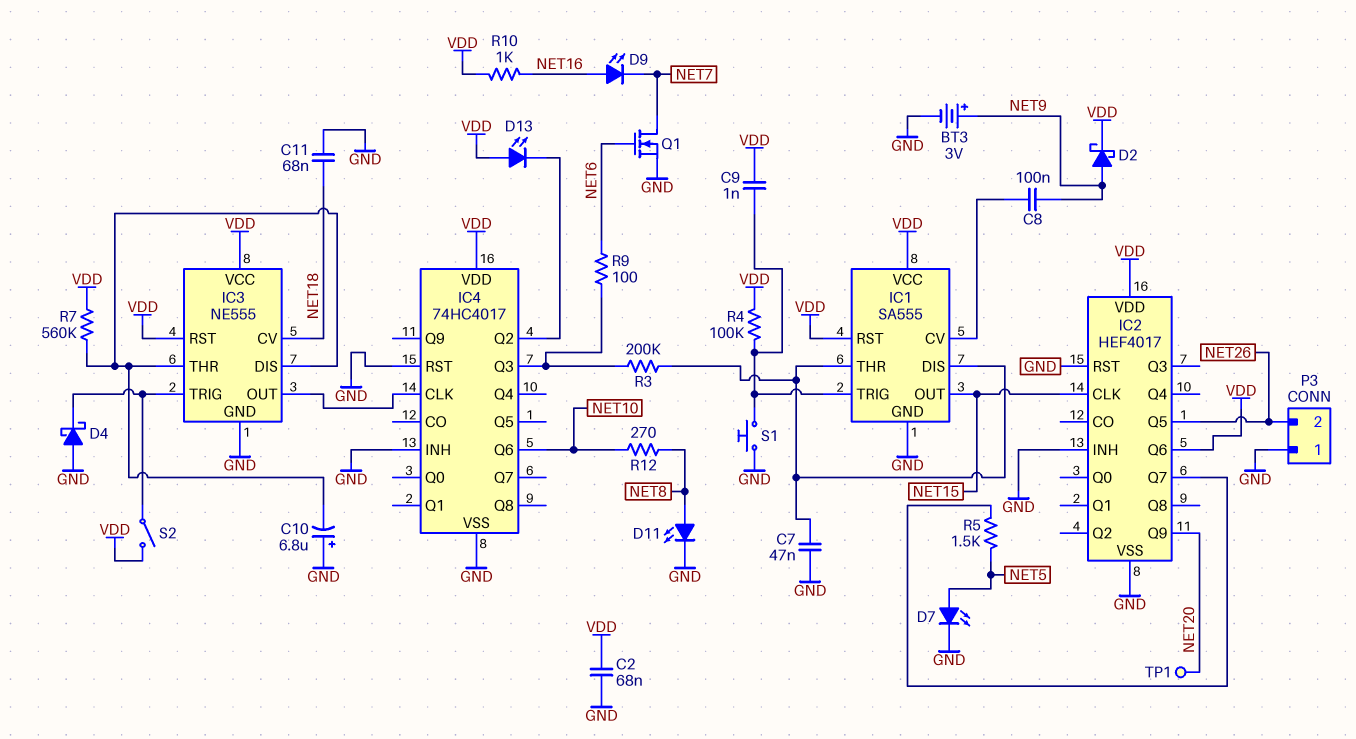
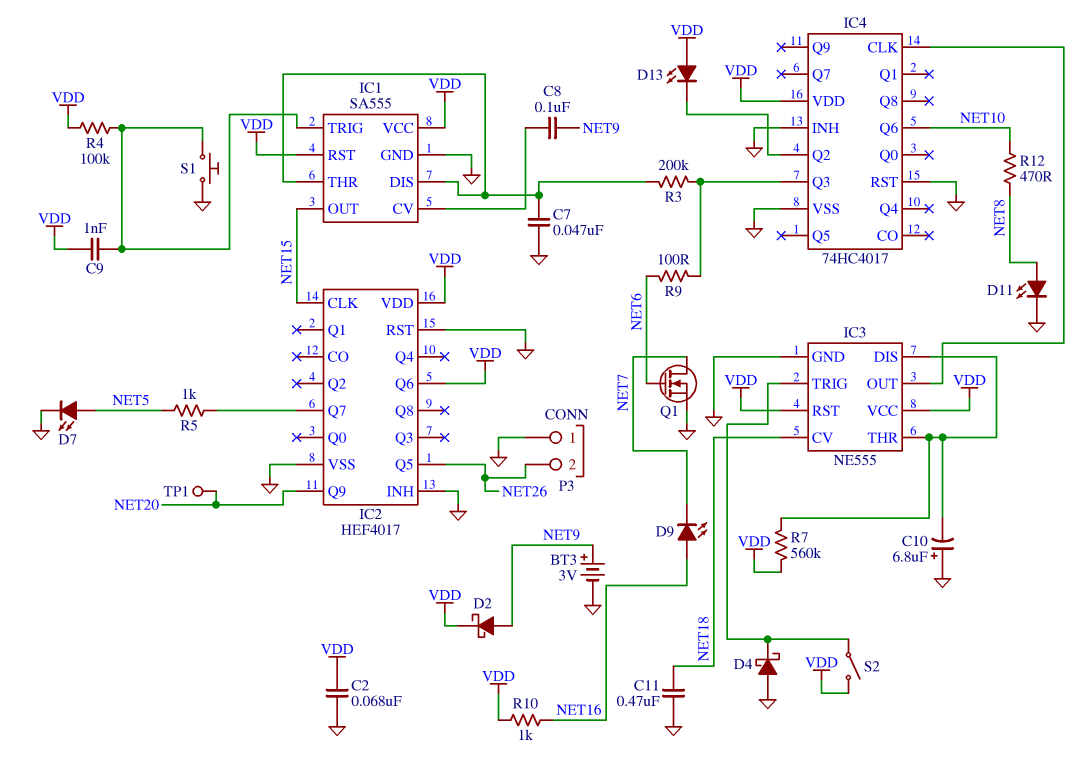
C11: 68nF (GND, NET18) -> 470nF (GND, NET18)
R5: 1.5k (IC2/Q7, NET5) -> 1k (IC2/Q7, NET5)
R12: 270 (NET8, NET10) -> 470 (NET8, NET10)

